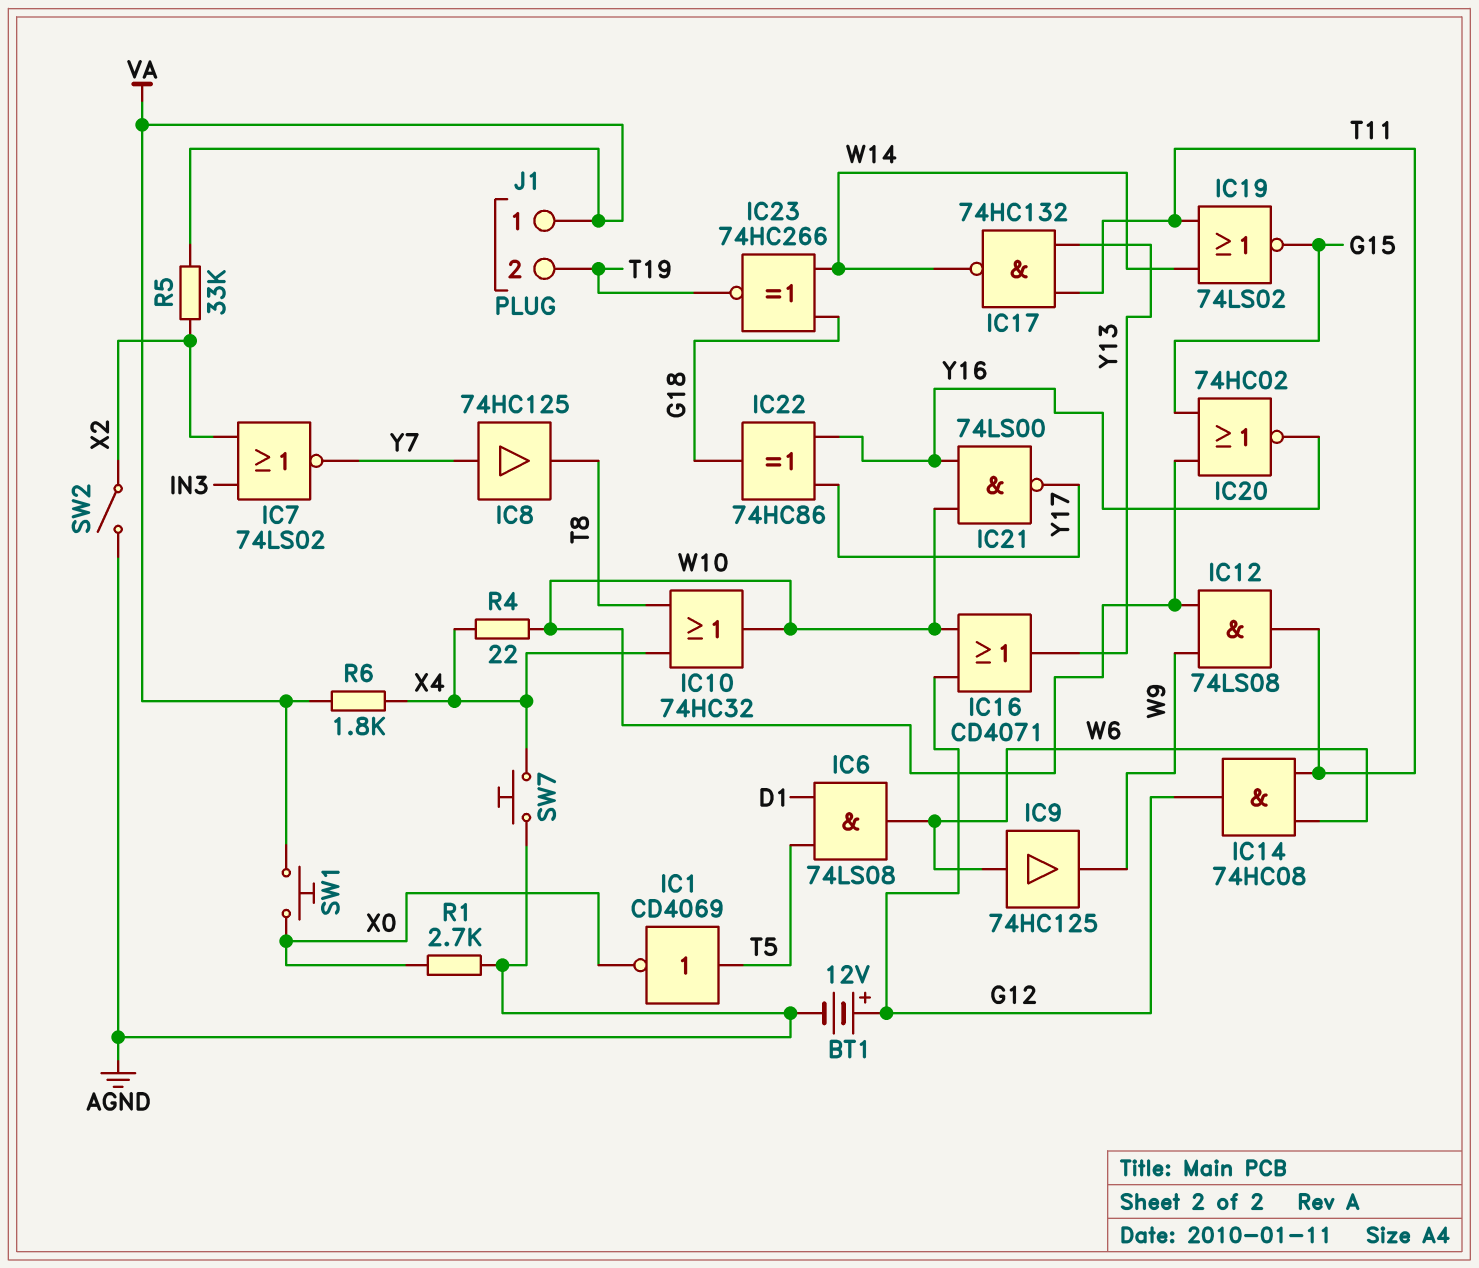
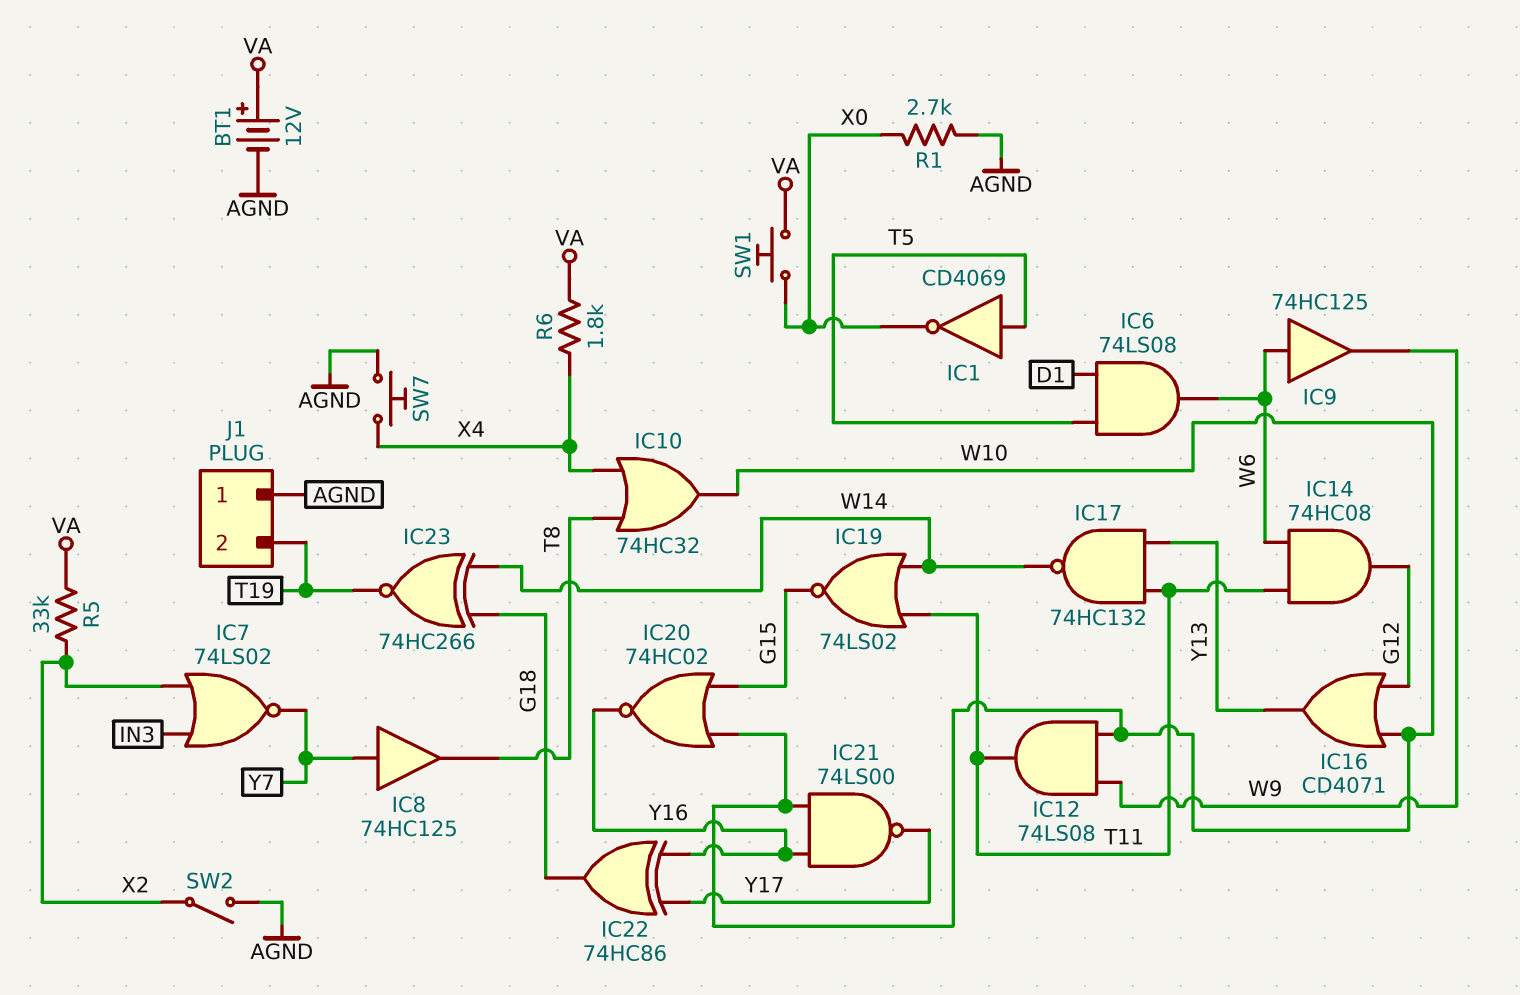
BT1: 12V (plus G12, minus AGND) -> 12V (plus VA, minus AGND)
J1 pin 1: VA -> AGND
R4: 22 (W10, X4) -> none

